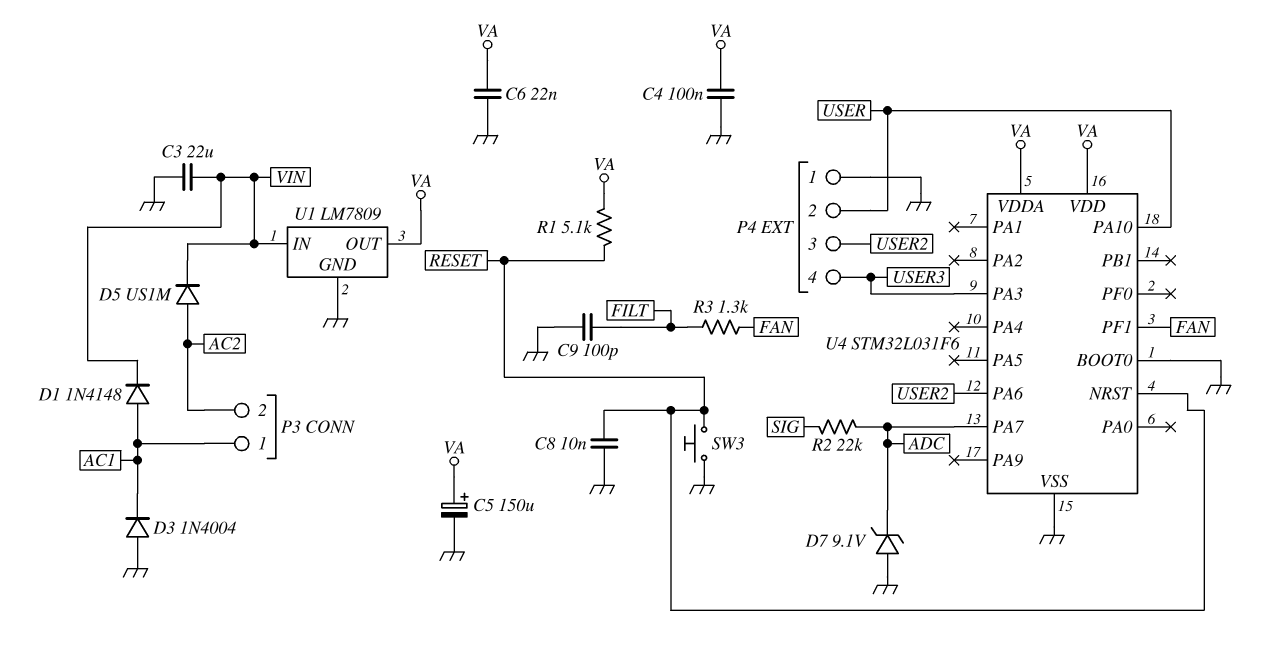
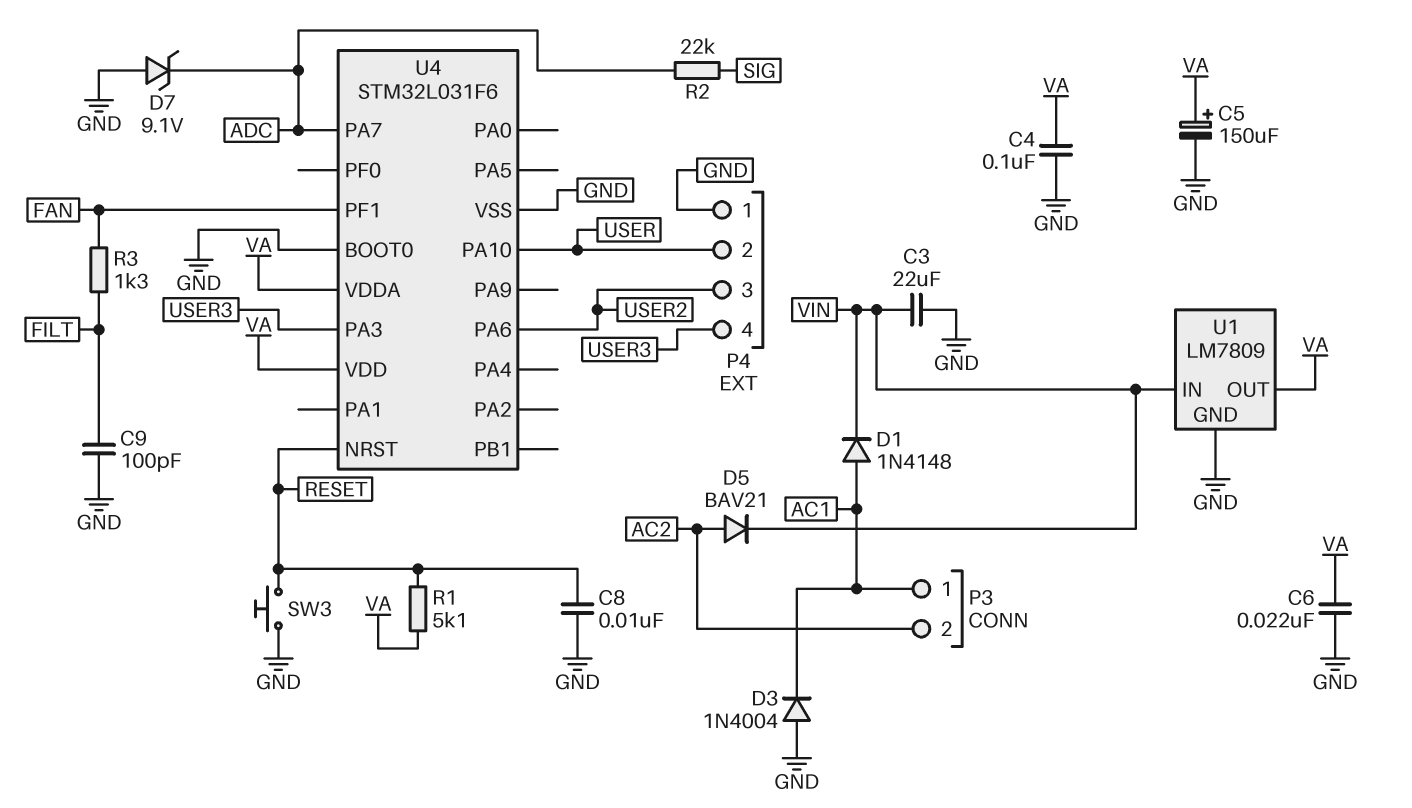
D5: diode US1M (A AC2, K VIN) -> diode BAV21 (A AC2, K VIN)

